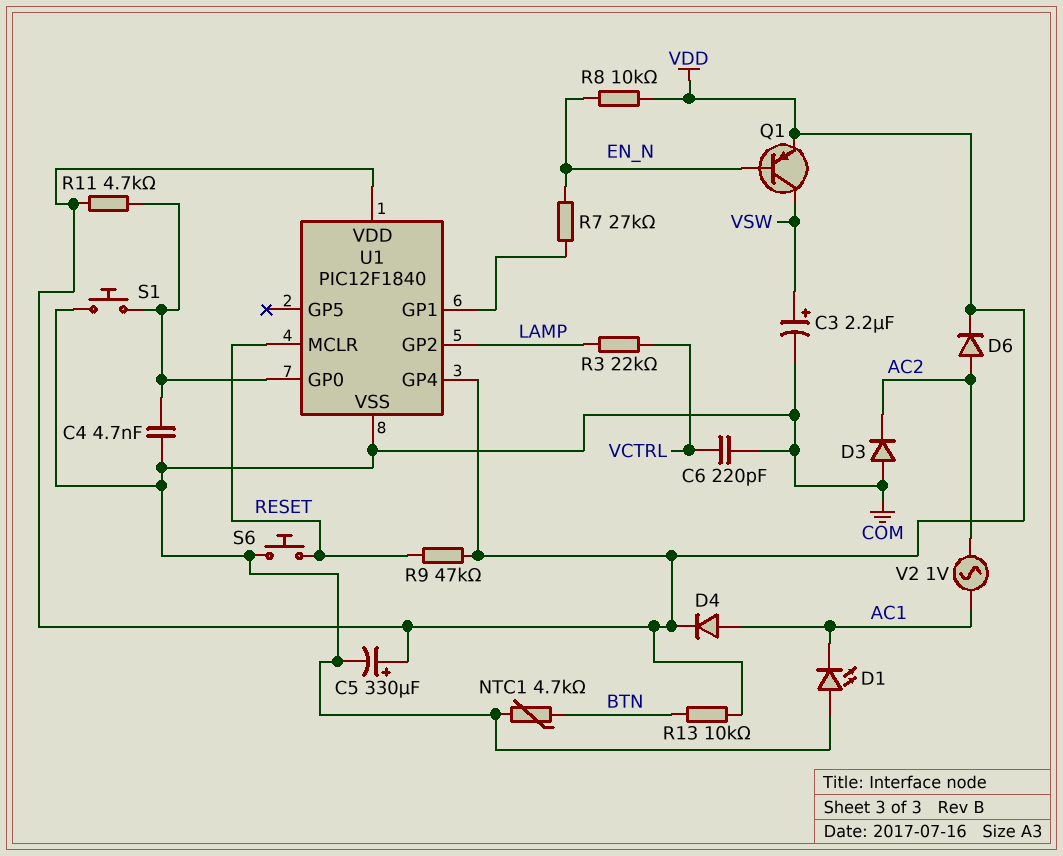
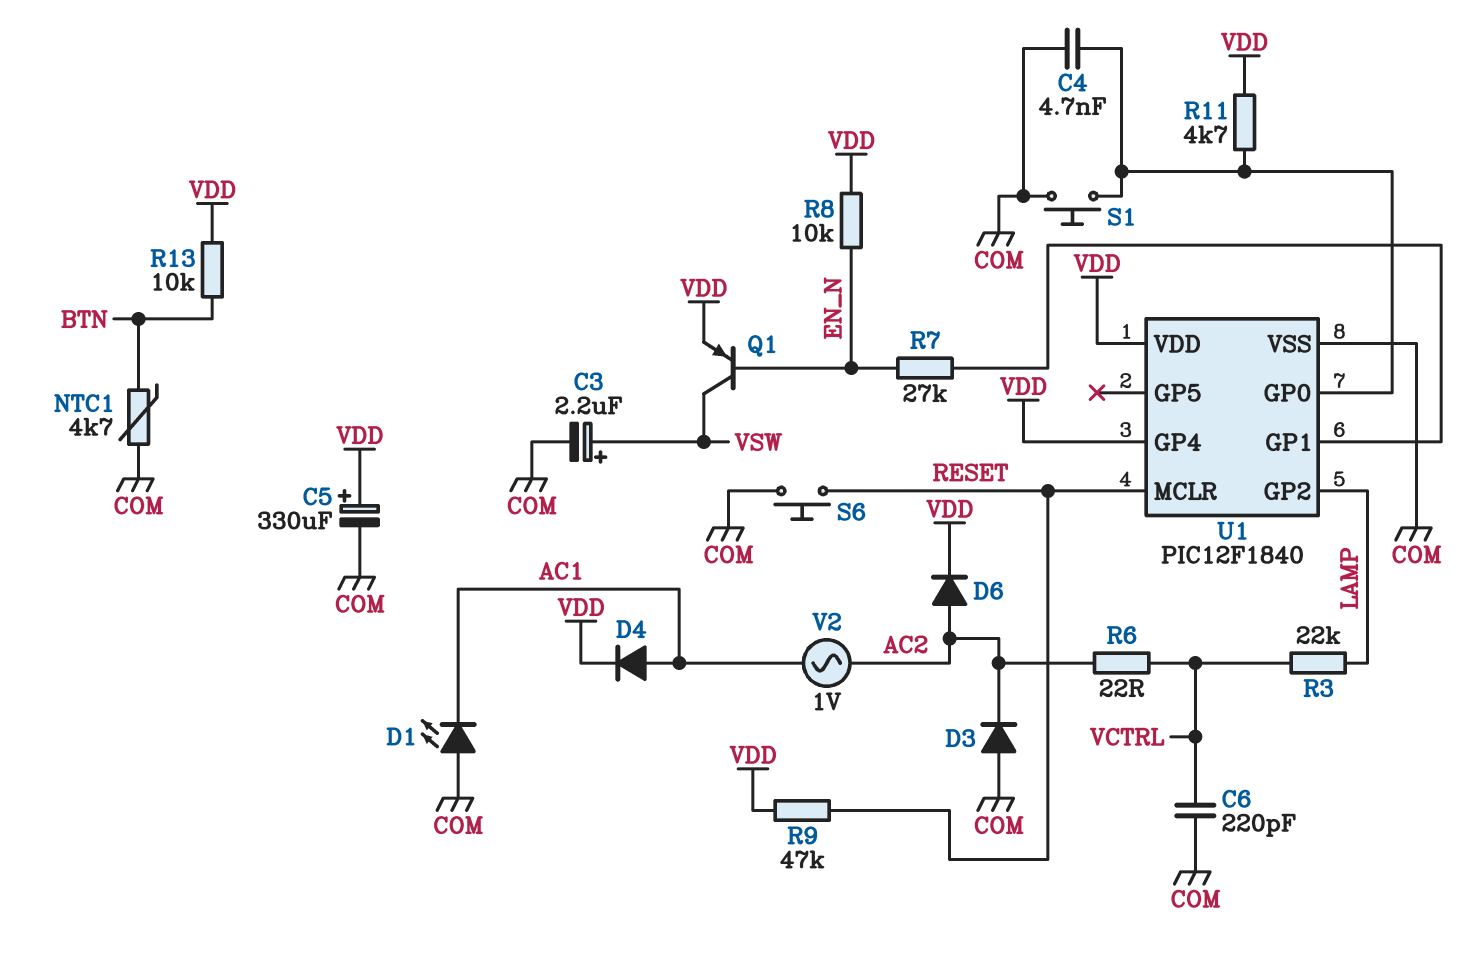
R6: none -> 22 (AC2, VCTRL)

